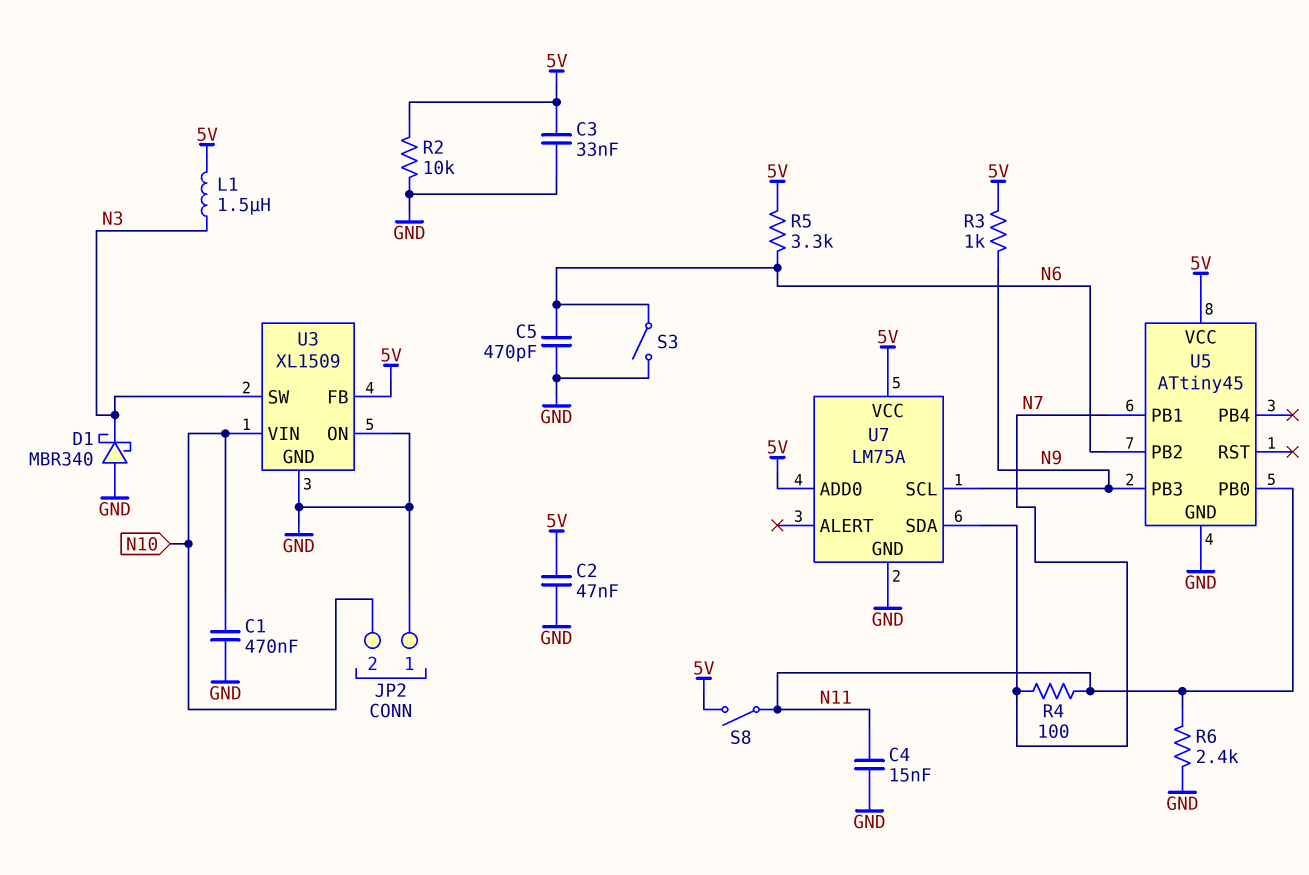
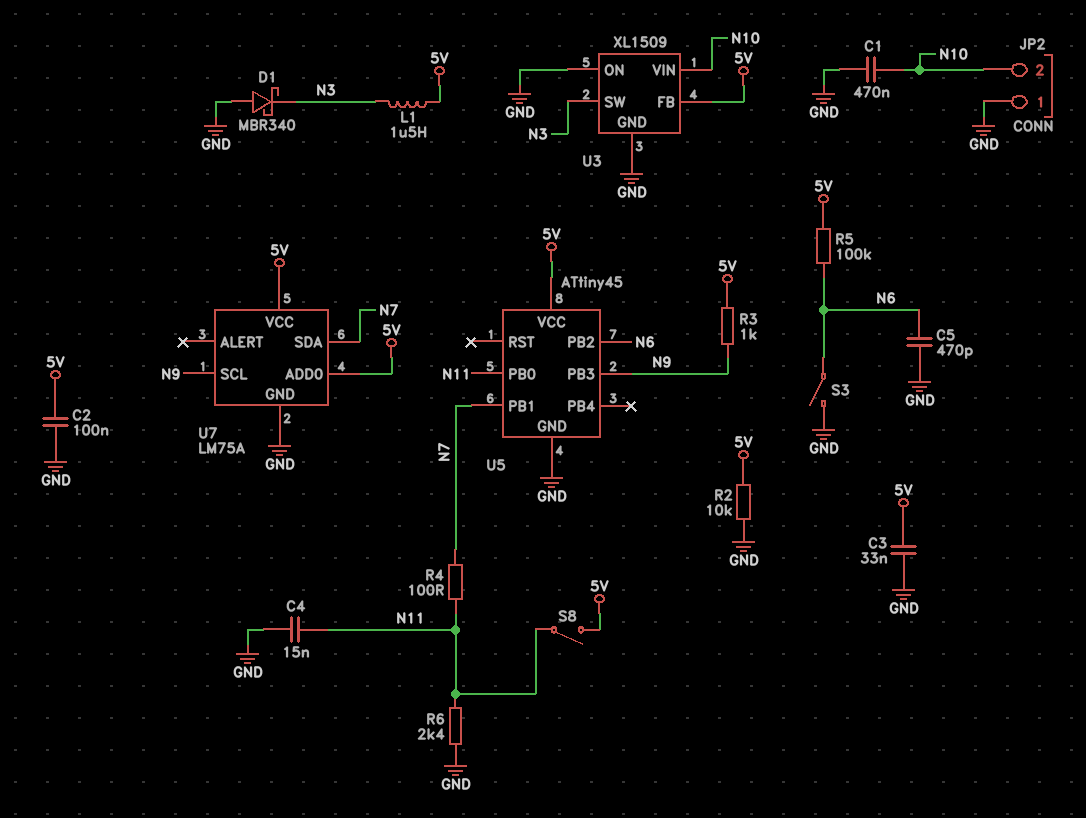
C2: 47nF (5V, GND) -> 100nF (5V, GND)
R5: 3.3k (5V, N6) -> 100k (5V, N6)

